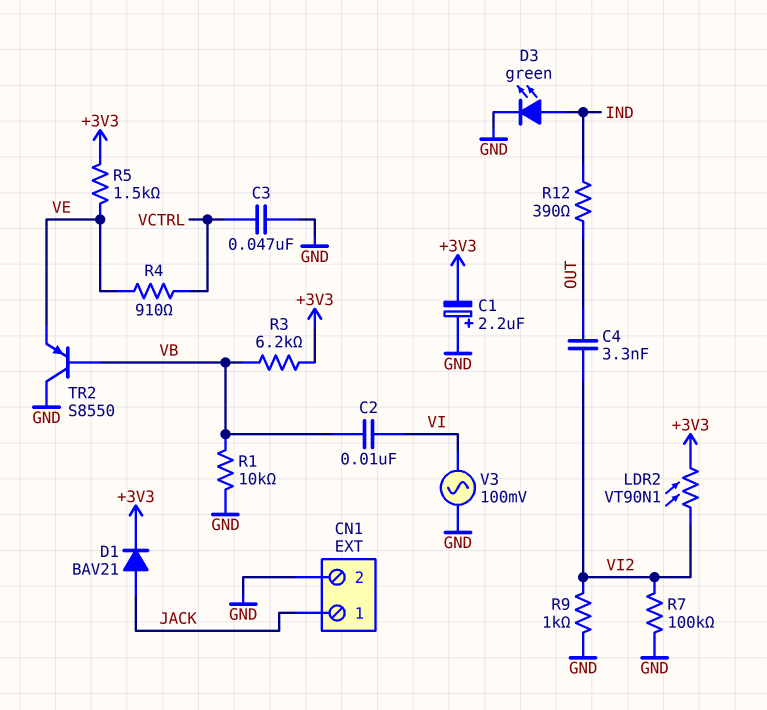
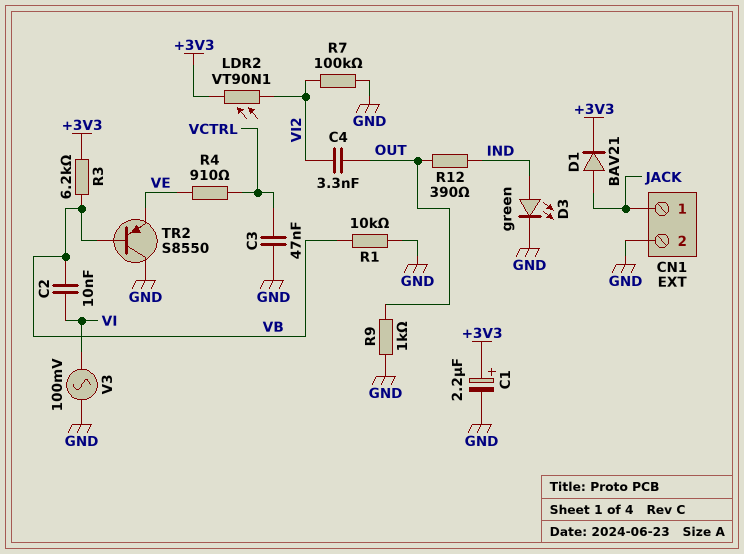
C1: 2.2uF (plus GND, minus +3V3) -> 2.2uF (plus +3V3, minus GND)
R5: 1.5k (+3V3, VE) -> none
R9: 1k (GND, VI2) -> 1k (GND, OUT)

